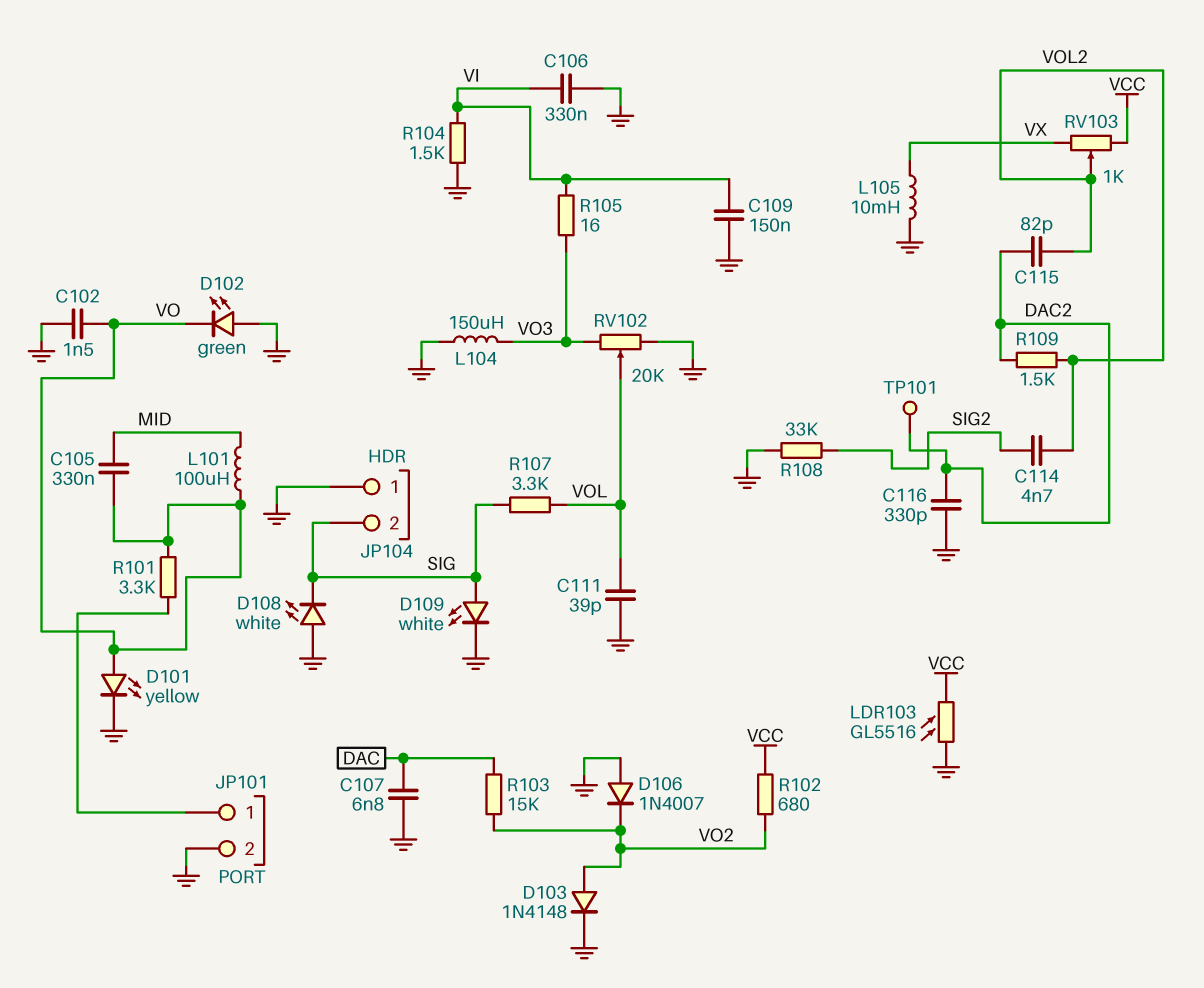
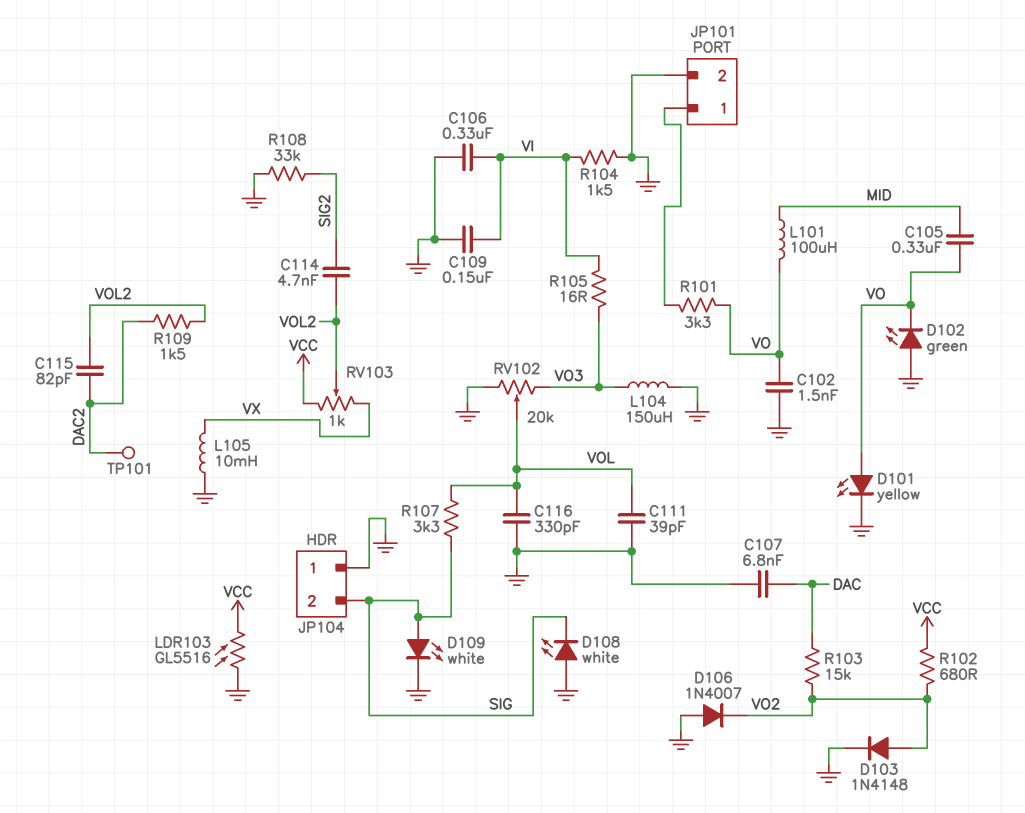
C116: 330pF (DAC2, GND) -> 330pF (GND, VOL)

